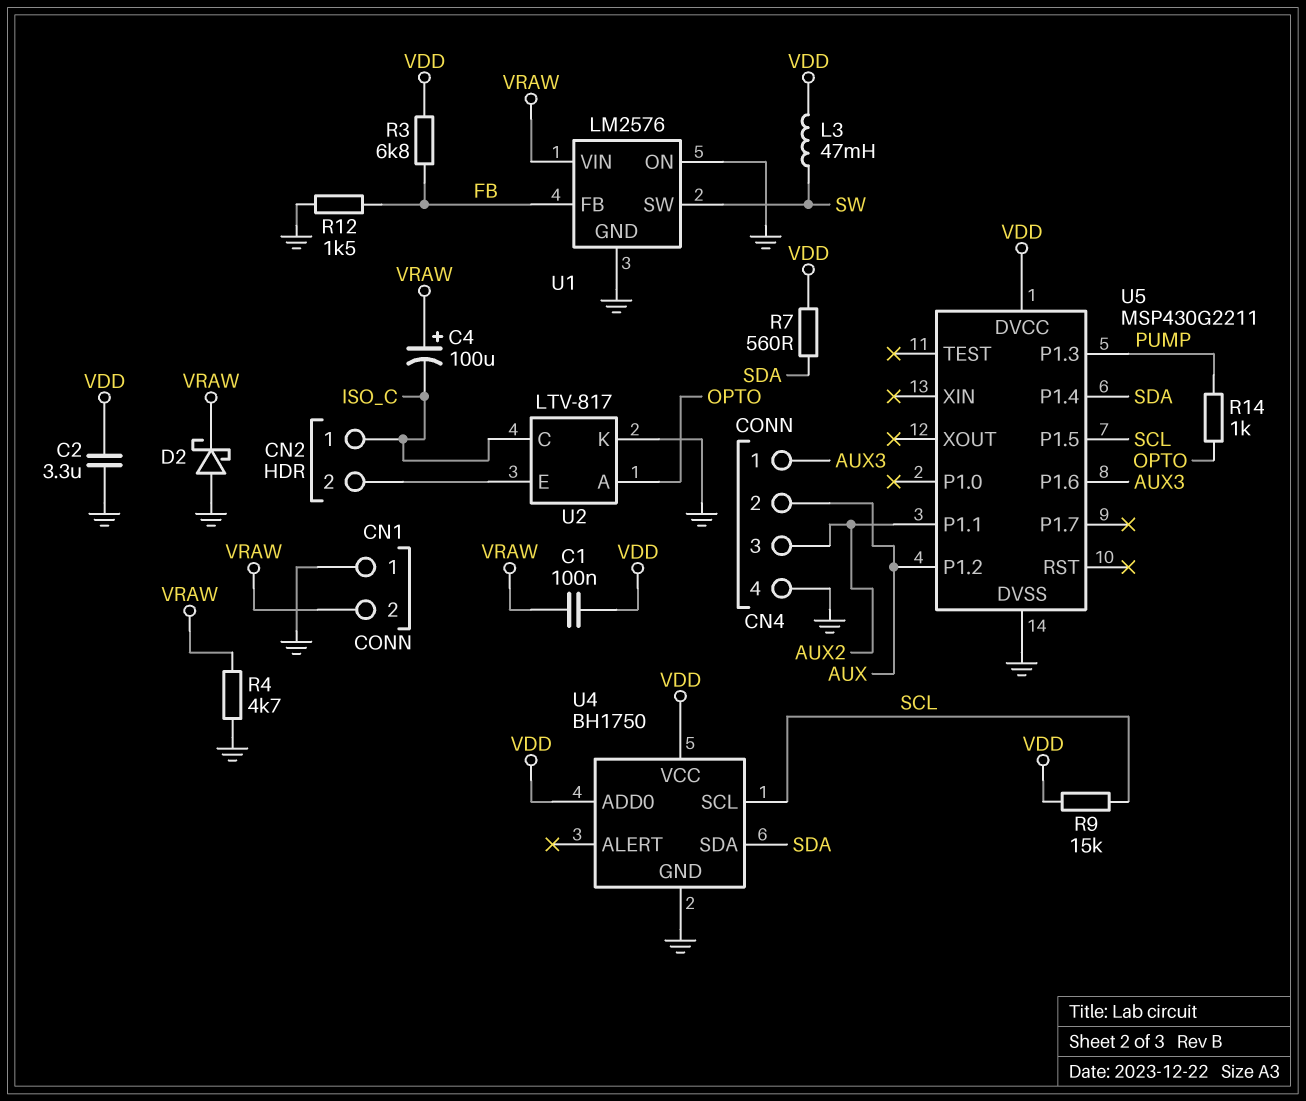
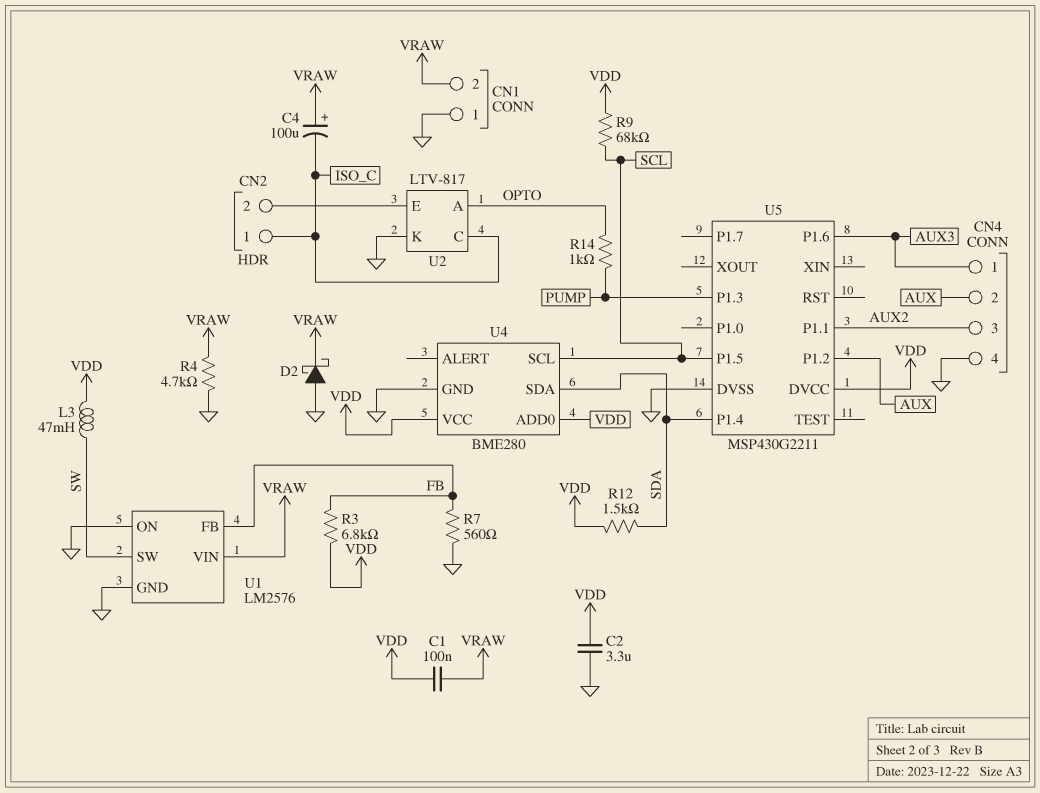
R7: 560 (SDA, VDD) -> 560 (FB, GND)
R9: 15k (SCL, VDD) -> 68k (SCL, VDD)
R12: 1.5k (FB, GND) -> 1.5k (SDA, VDD)
U4: BH1750 -> BME280

